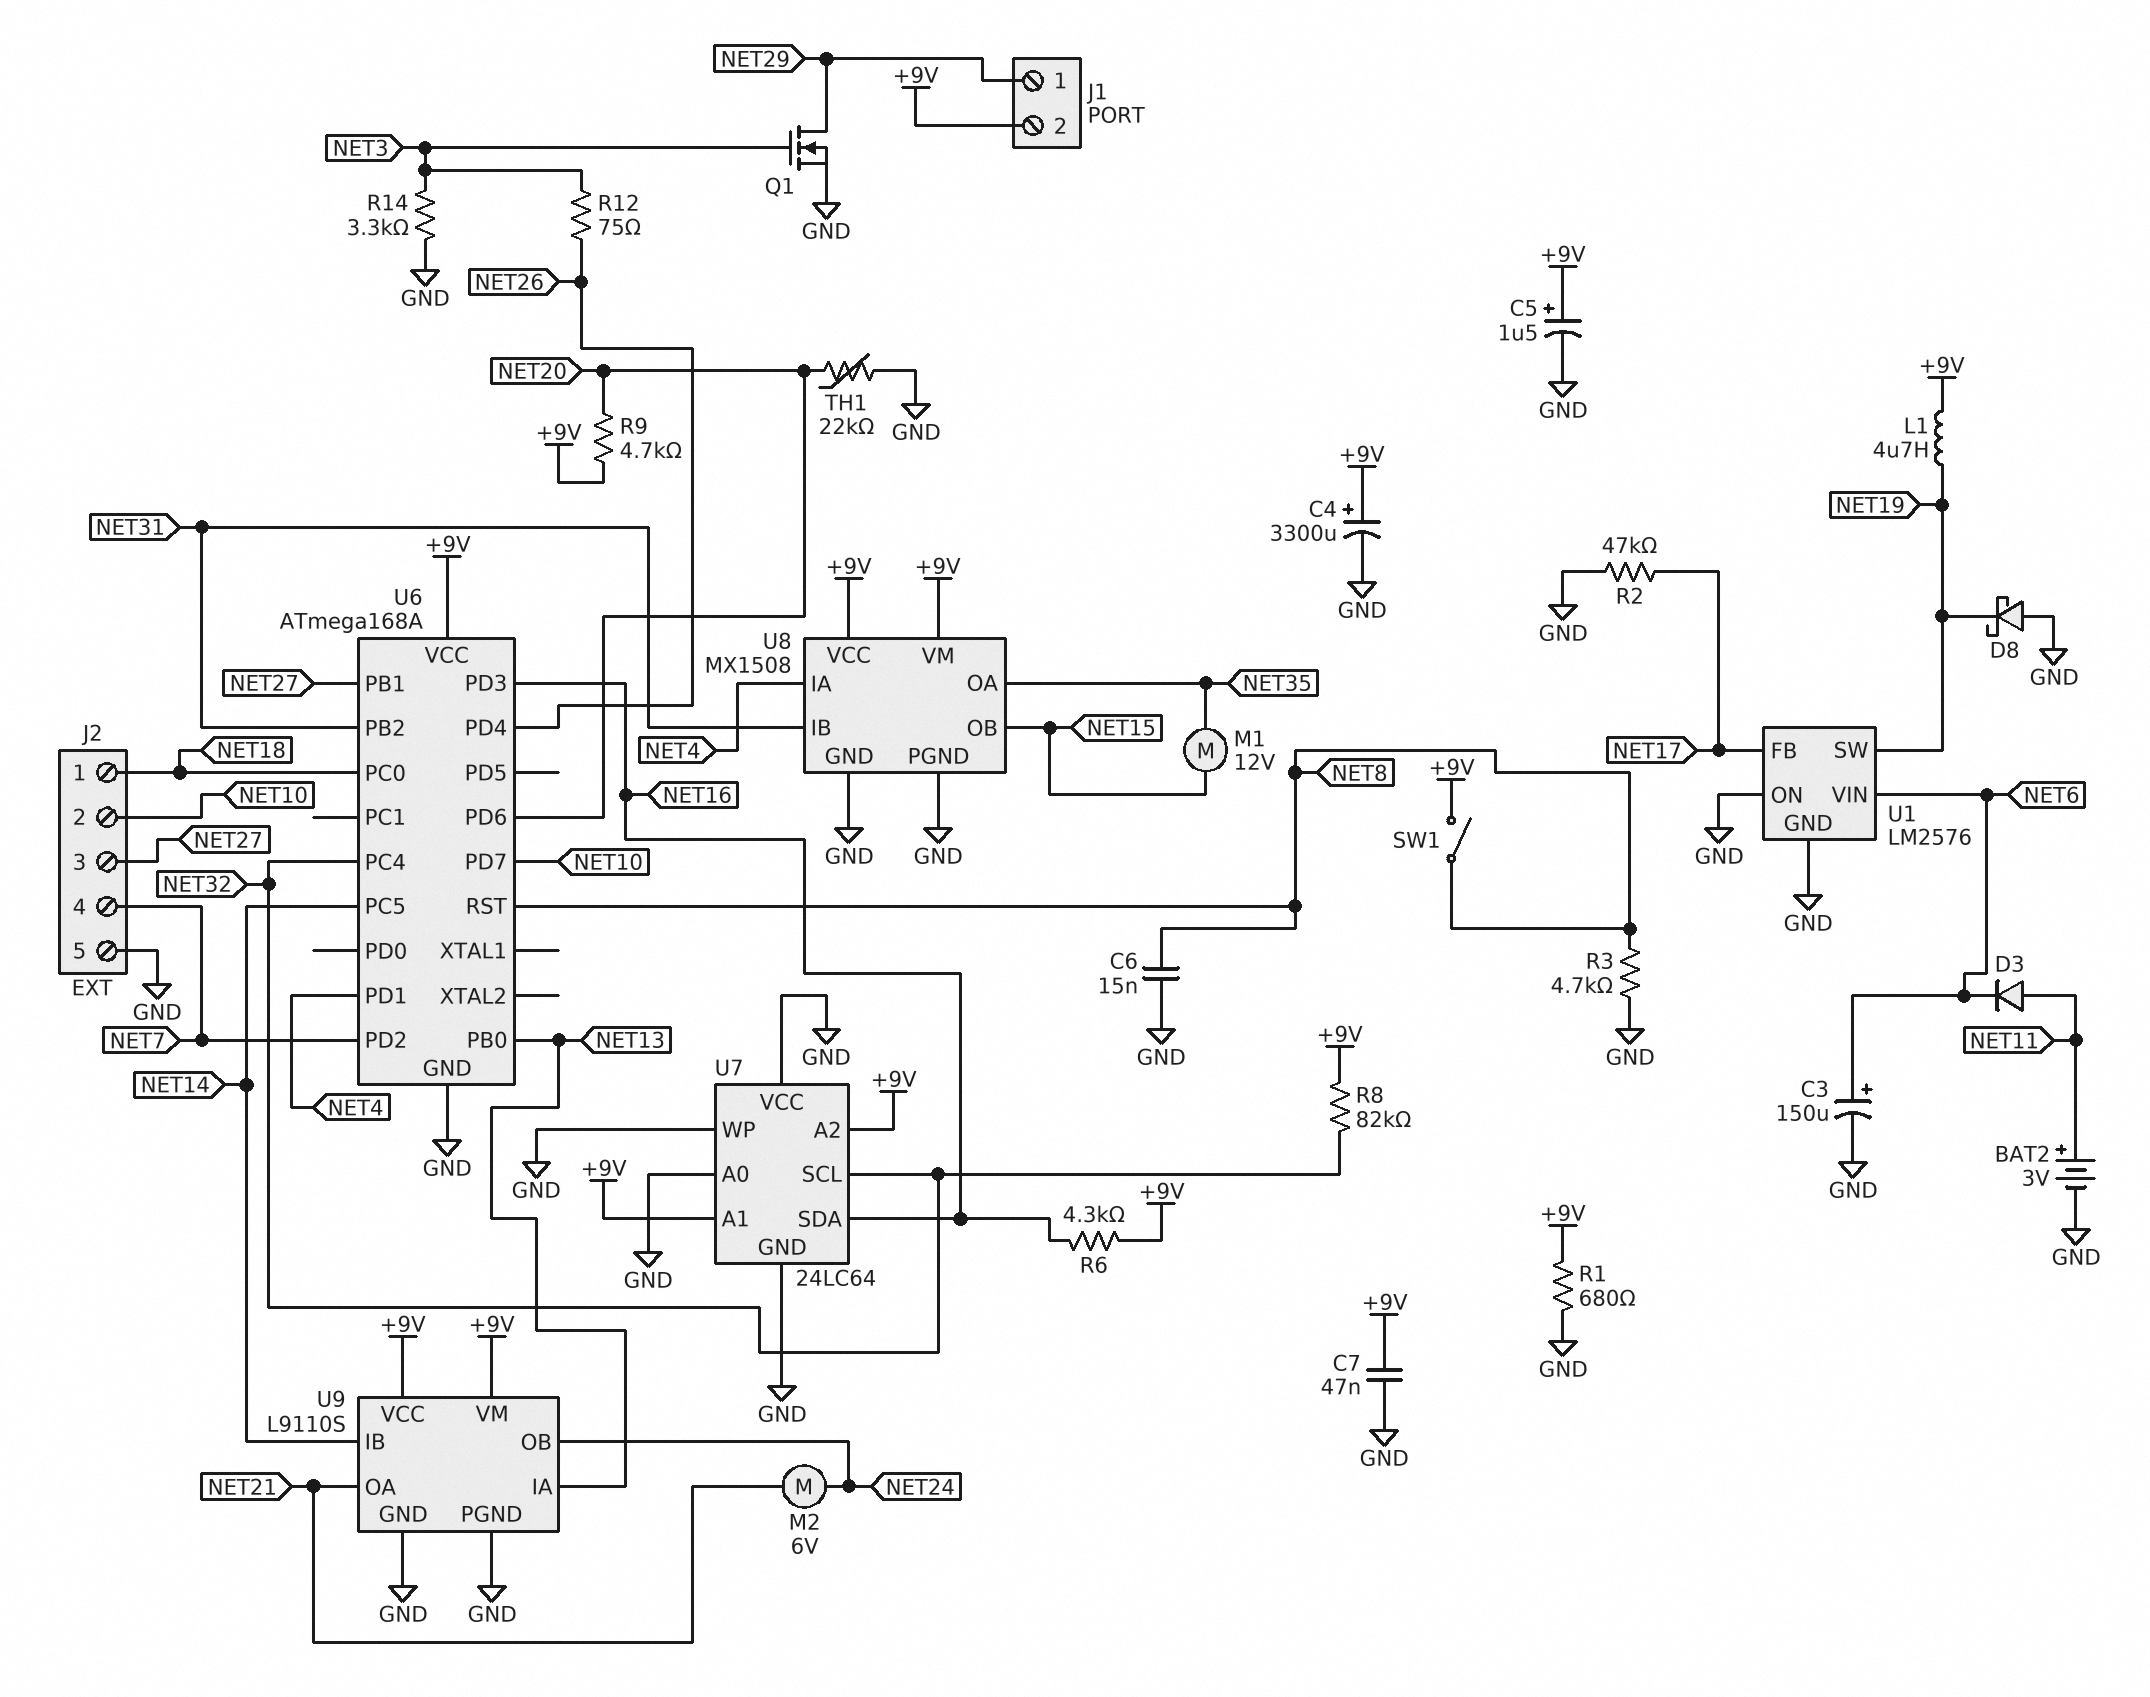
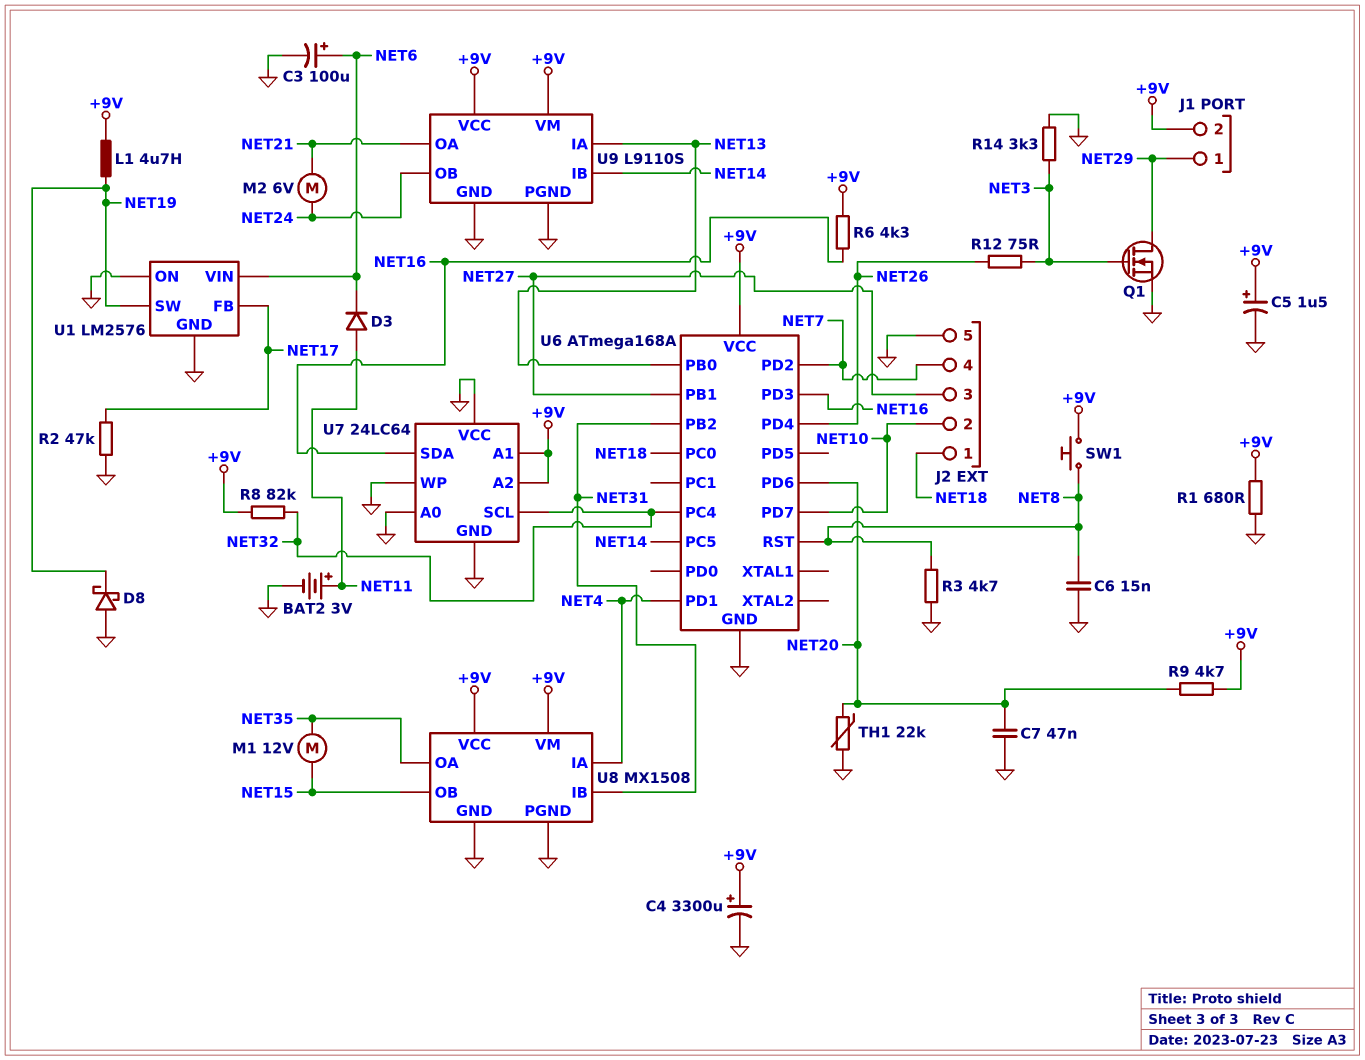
C3: 150uF (plus NET6, minus GND) -> 100uF (plus NET6, minus GND)
C7: 47nF (+9V, GND) -> 47nF (GND, NET20)
SW1: switch (+9V, NET8) -> button (+9V, NET8)

